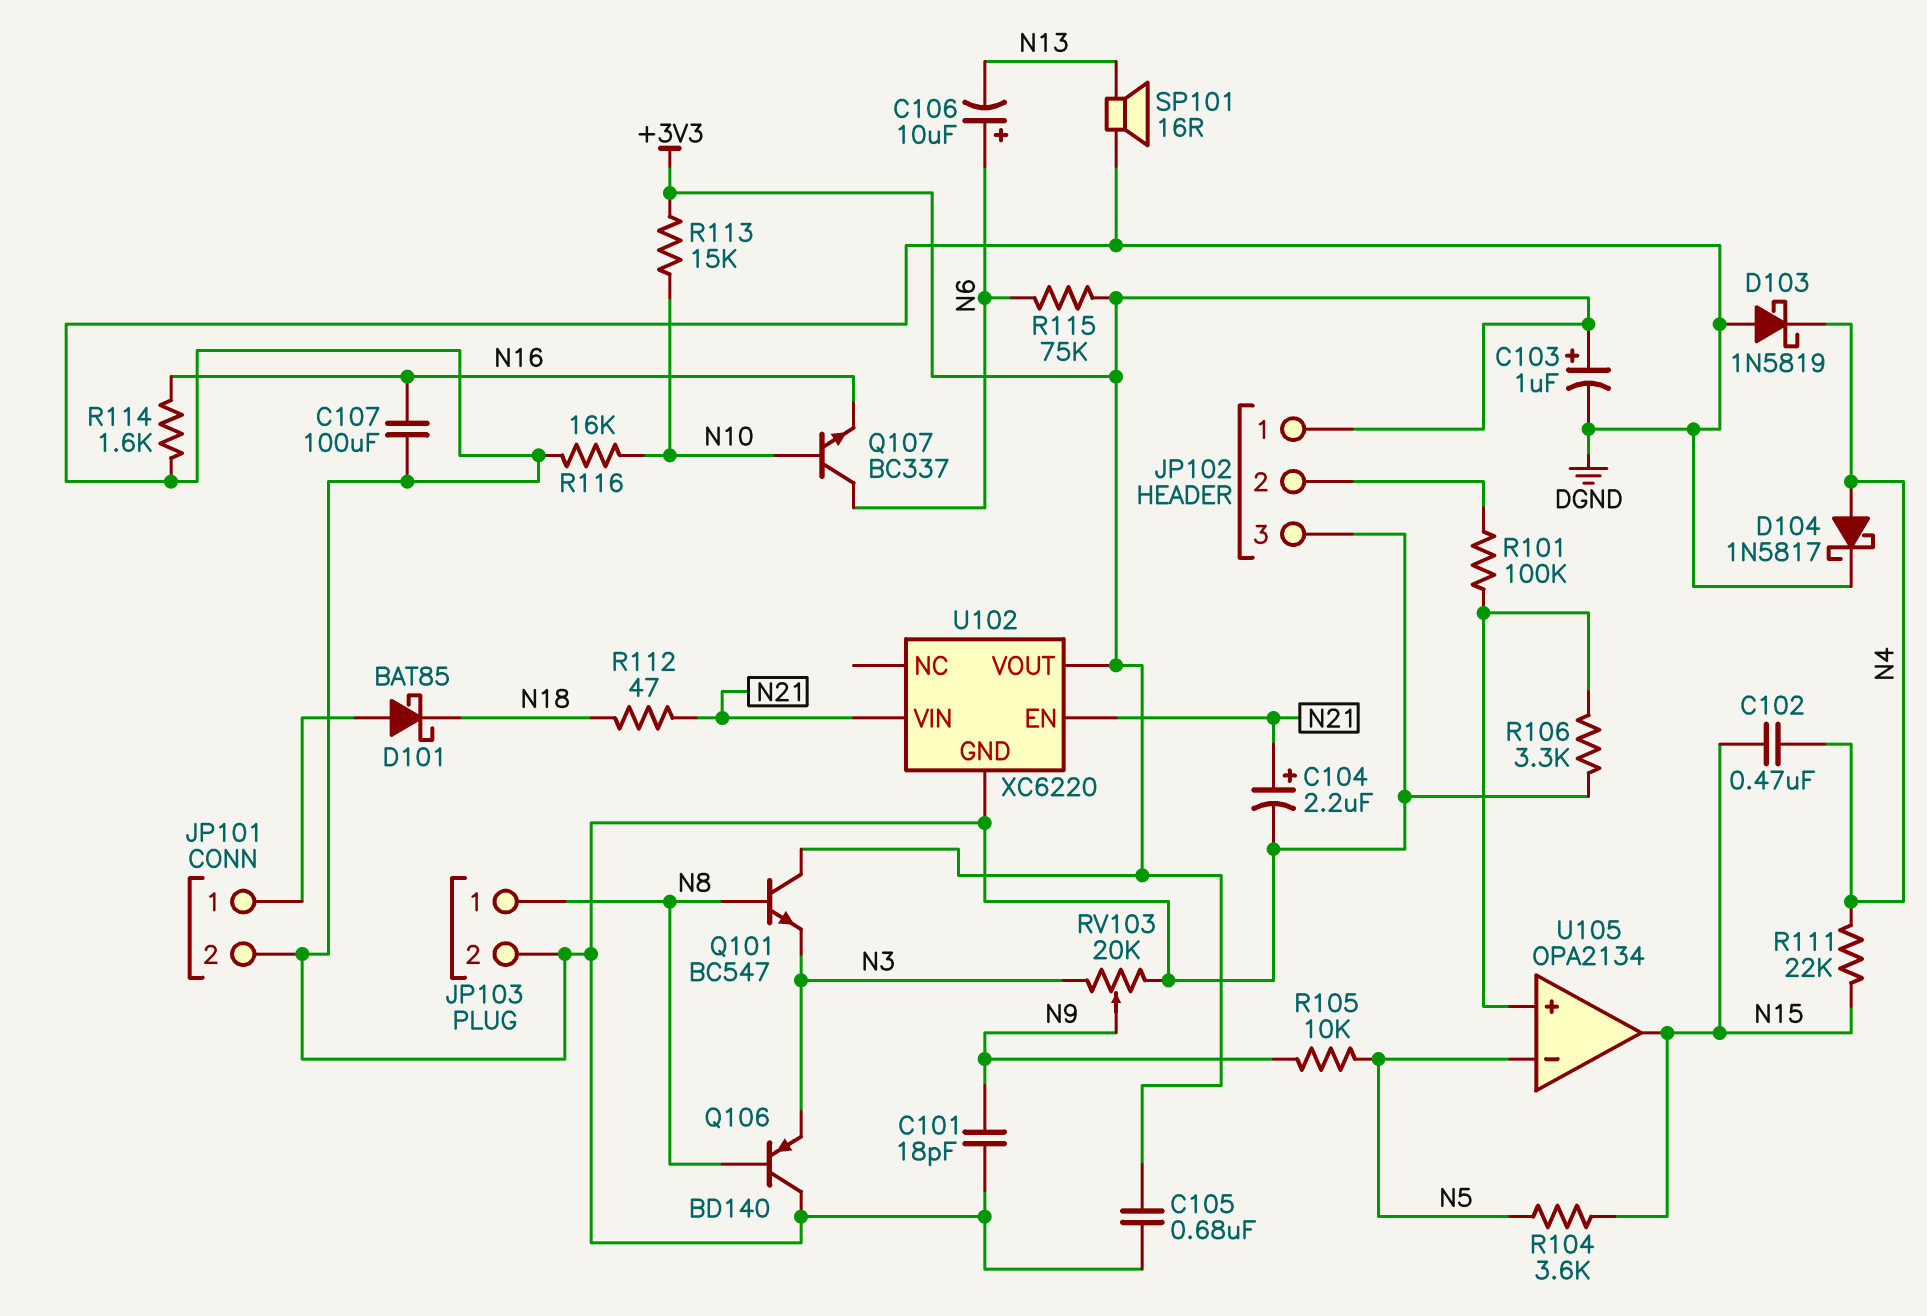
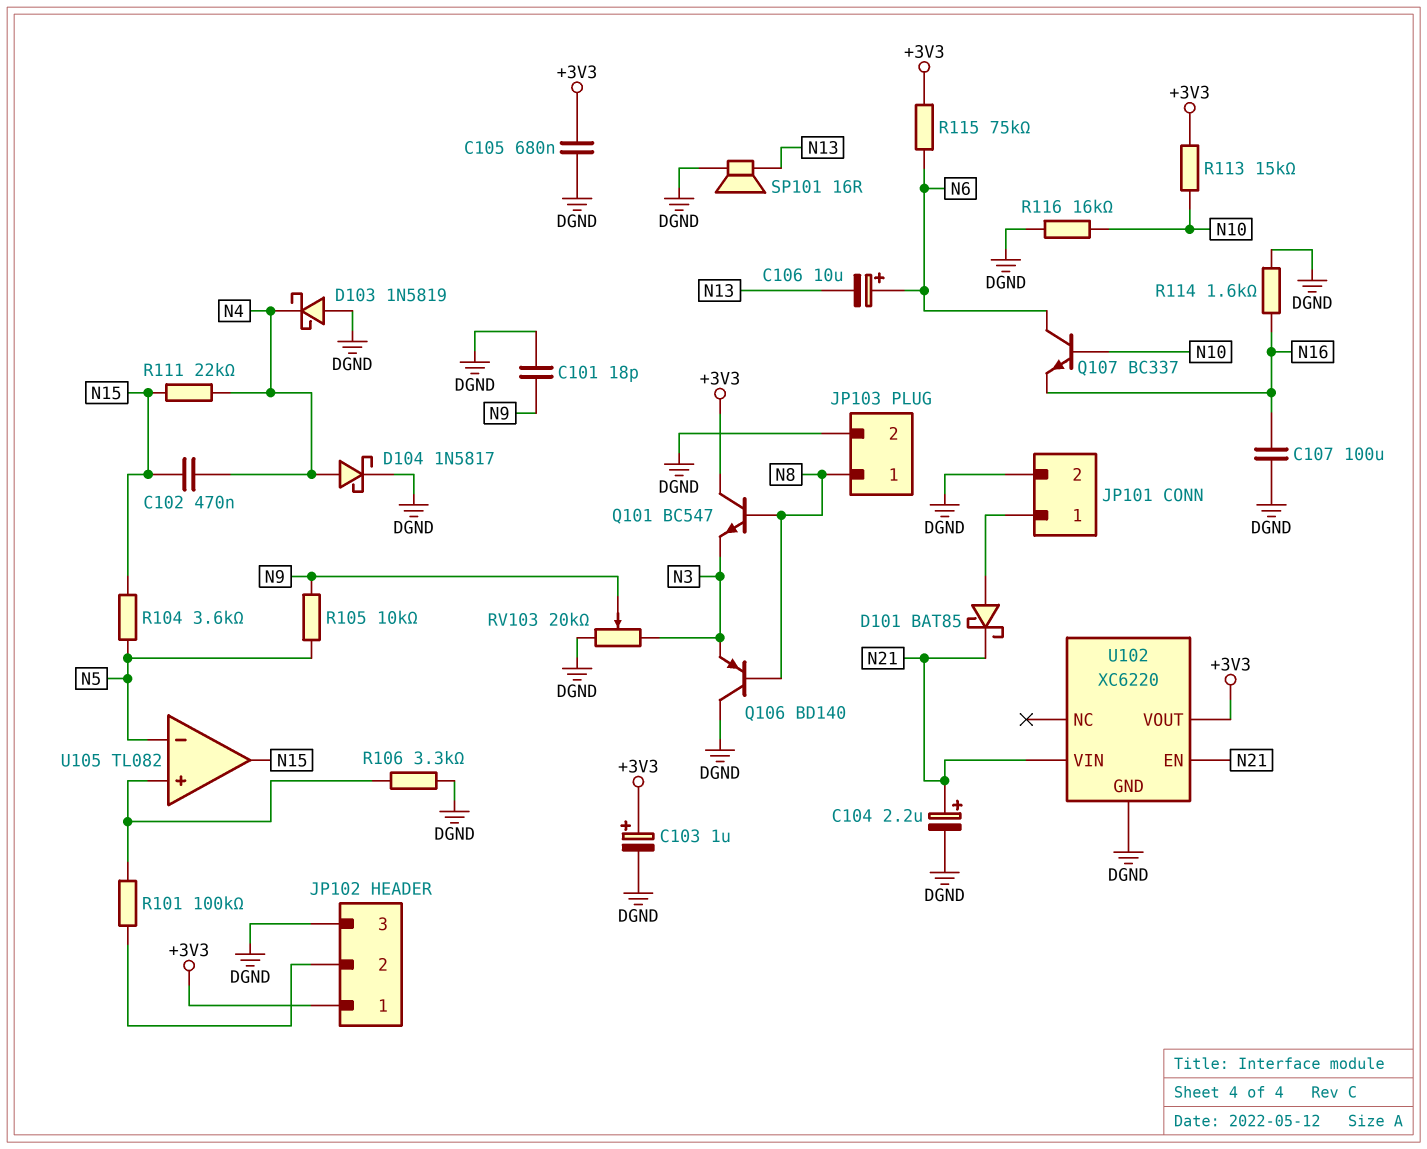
D101: schottky BAT85 (A JP101/1, K N18) -> schottky BAT85 (A JP101/1, K N21)
R112: 47 (N18, N21) -> none
U105: OPA2134 -> TL082

